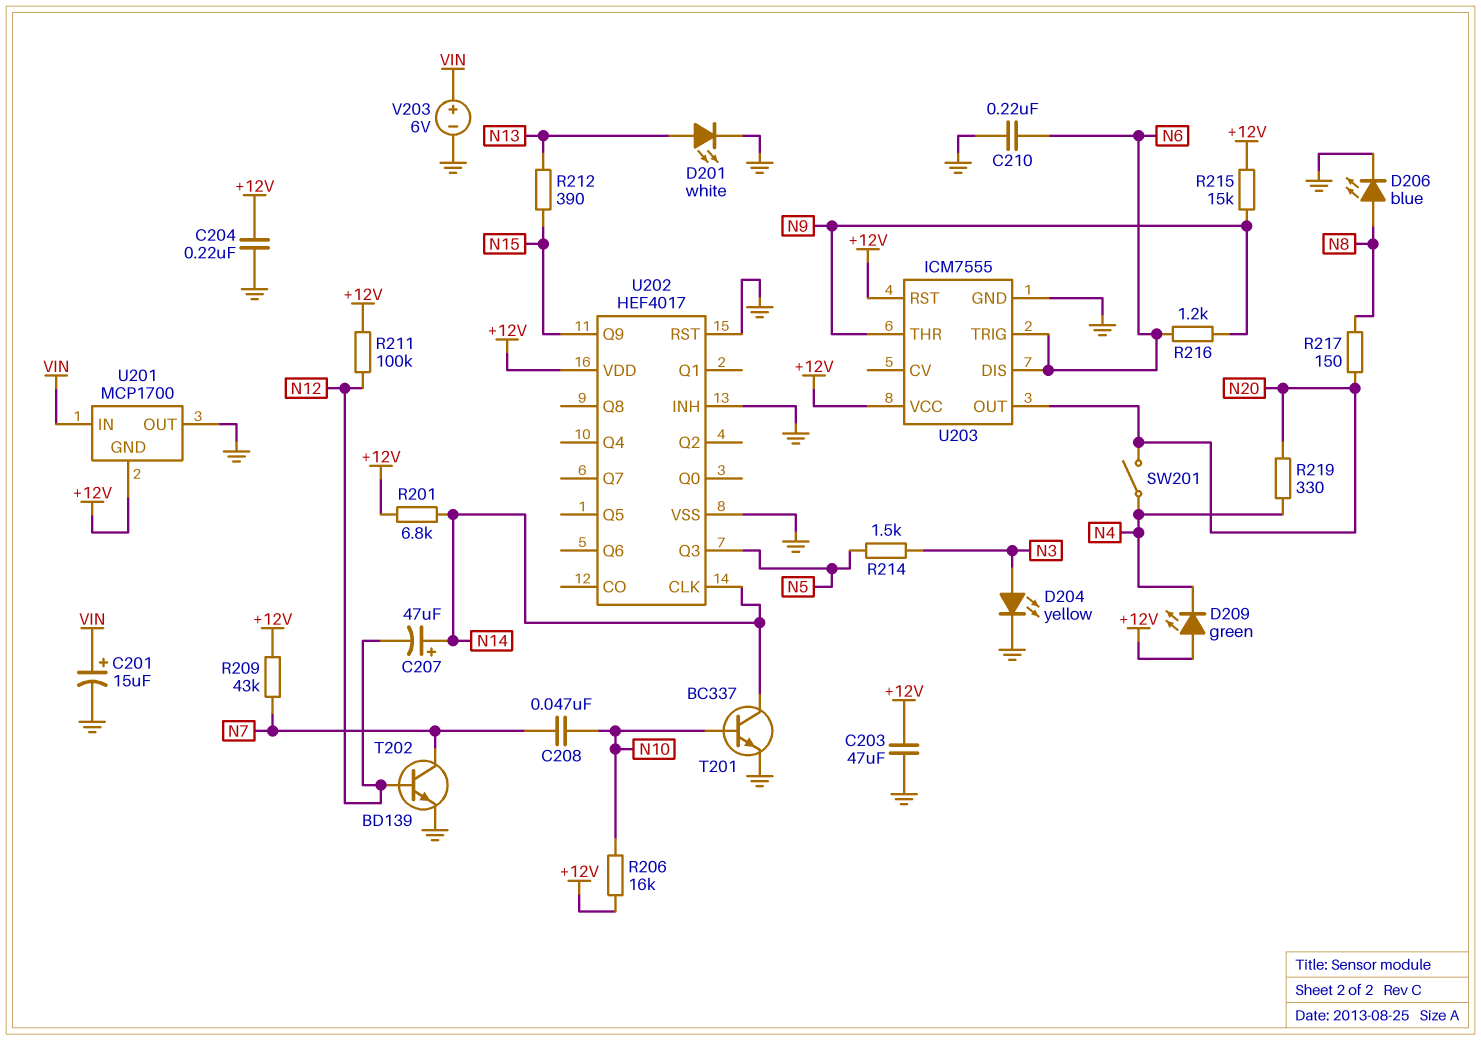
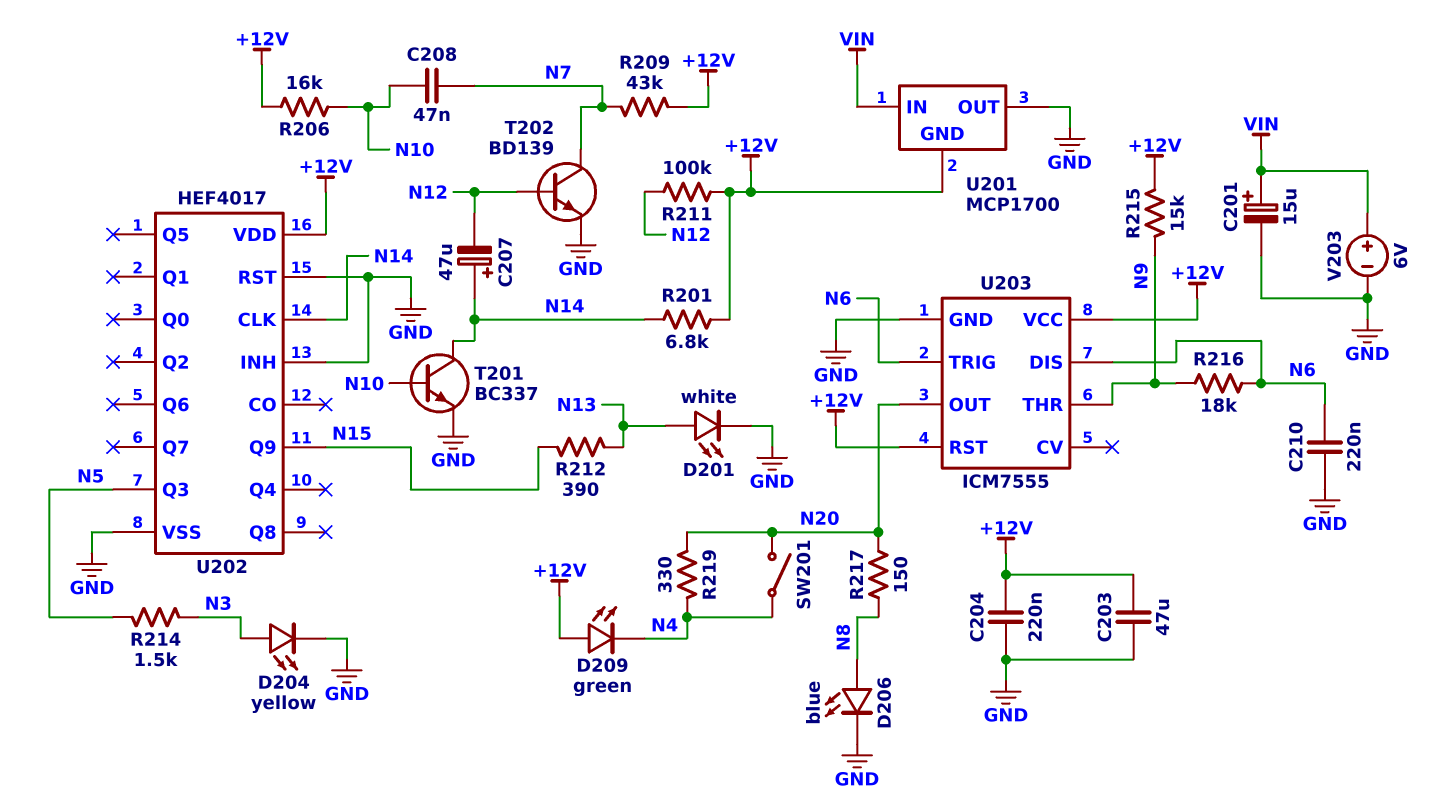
R216: 1.2k (N6, N9) -> 18k (N6, N9)

